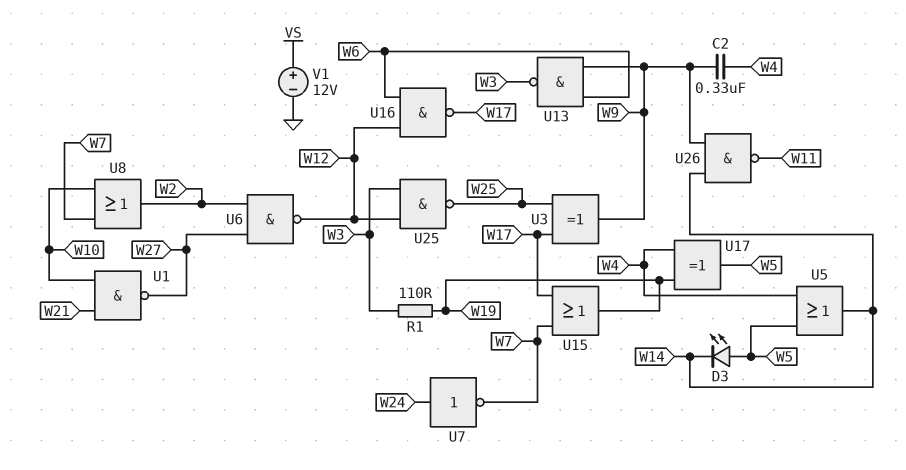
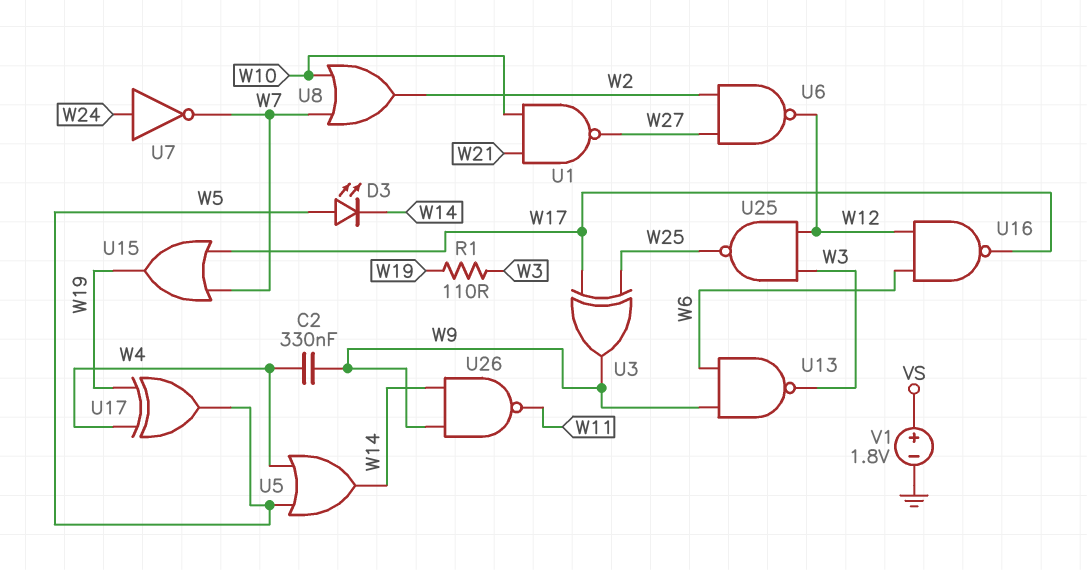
V1: 12V (plus VS, minus GND) -> 1.8V (plus VS, minus GND)

